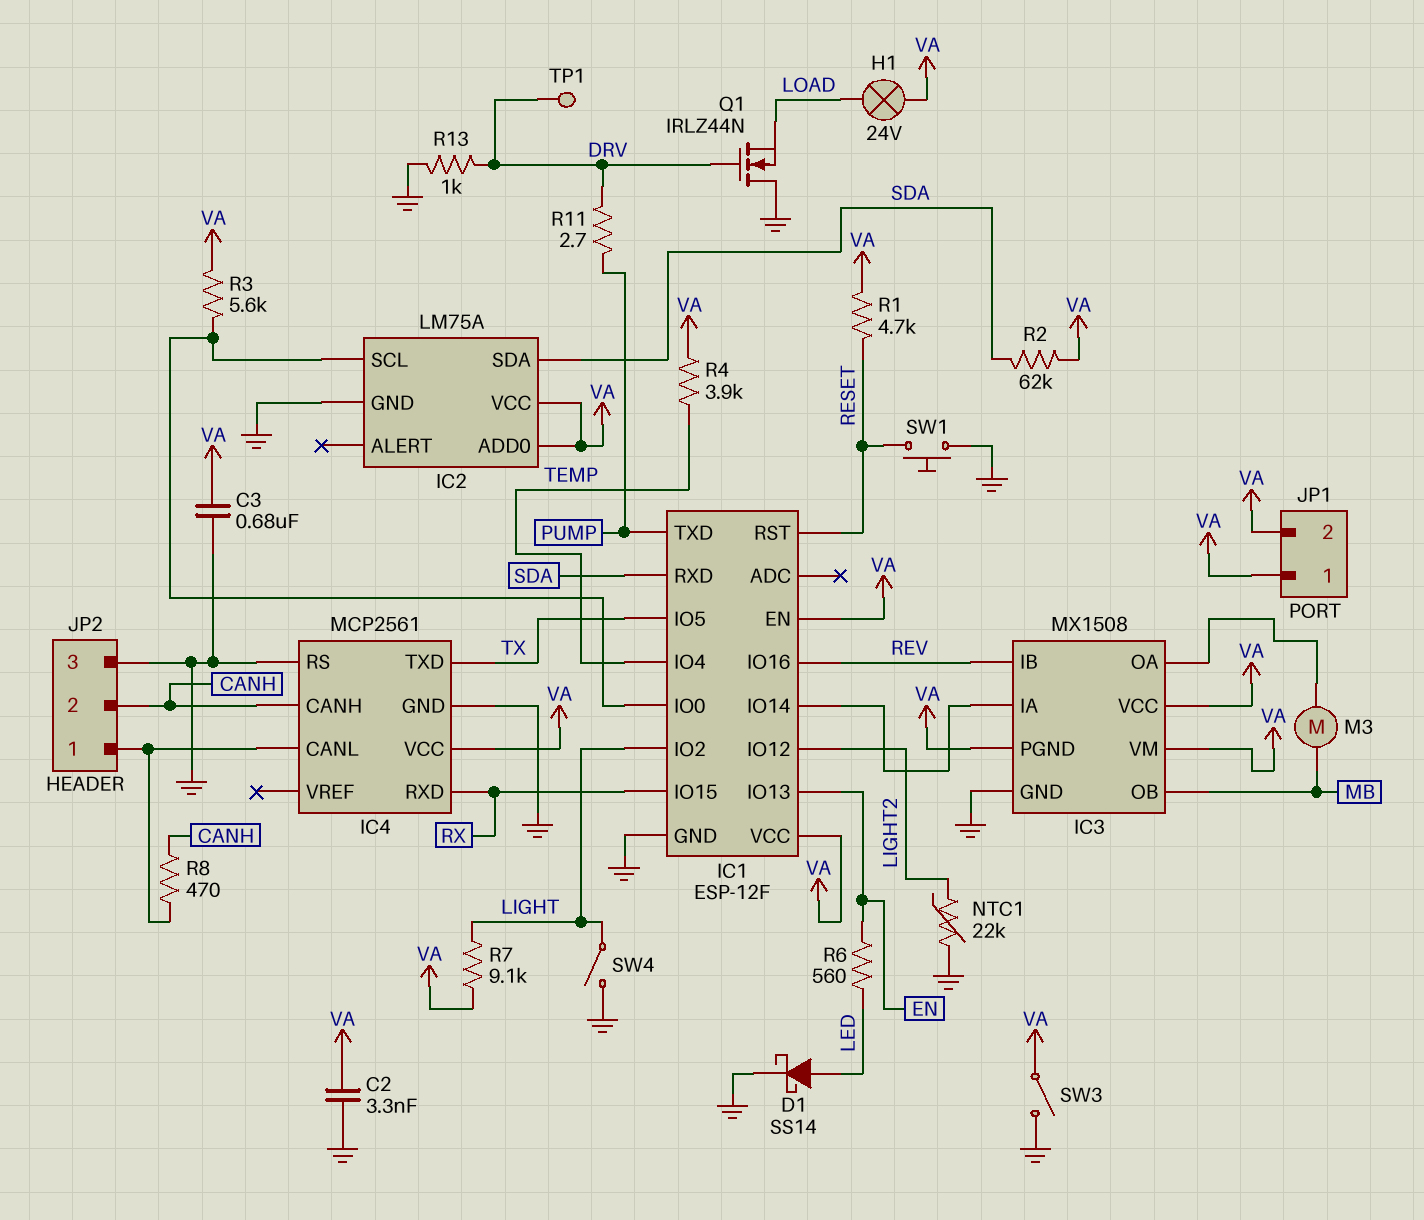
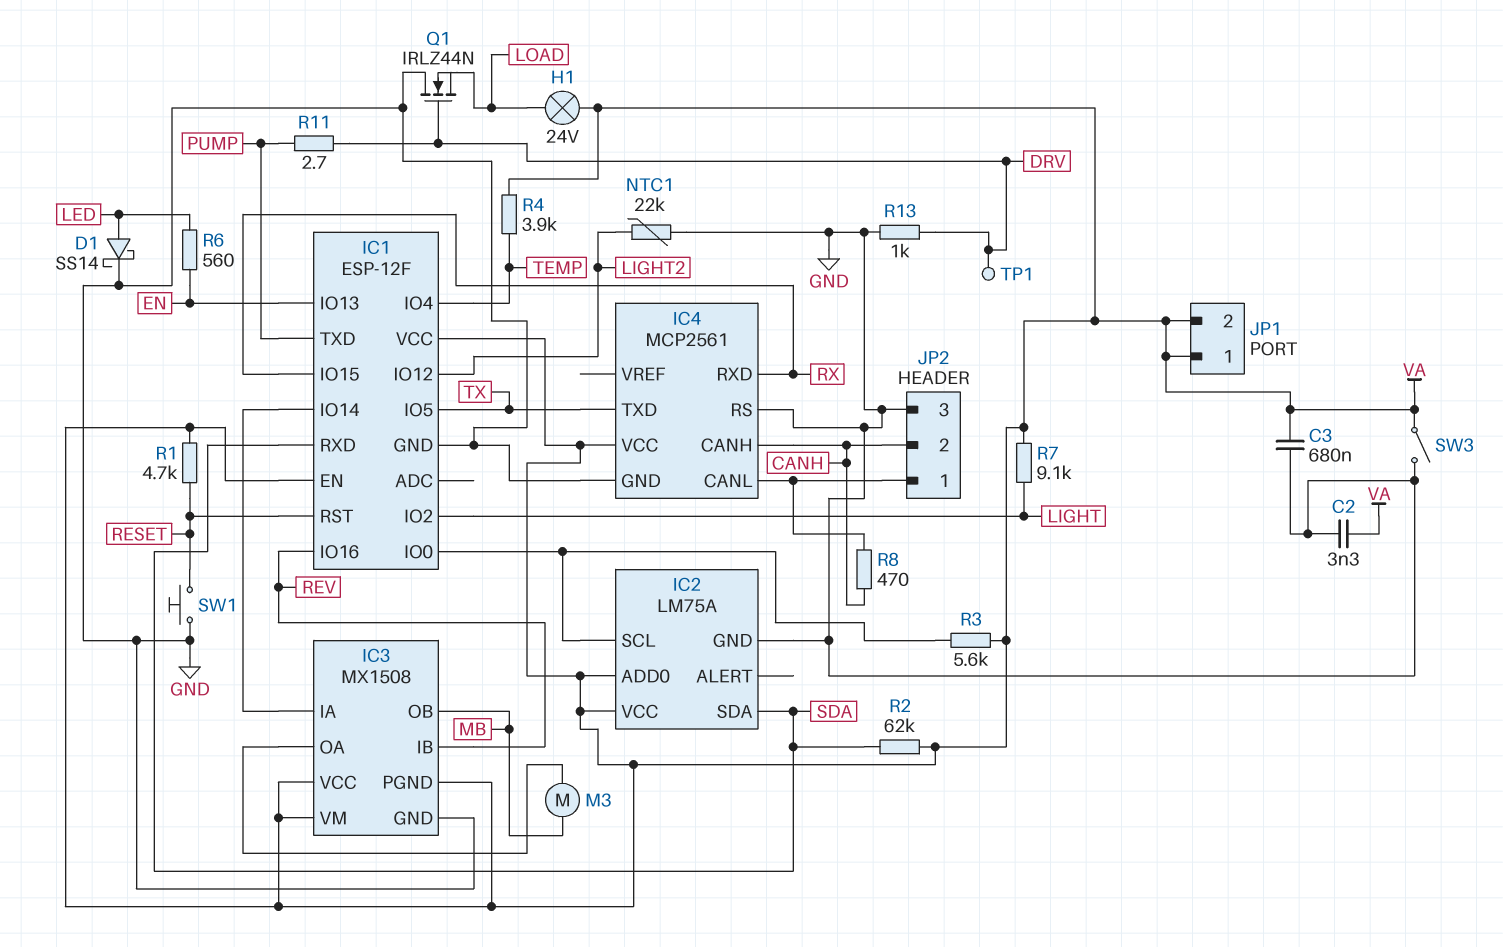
SW4: switch (GND, LIGHT) -> none

